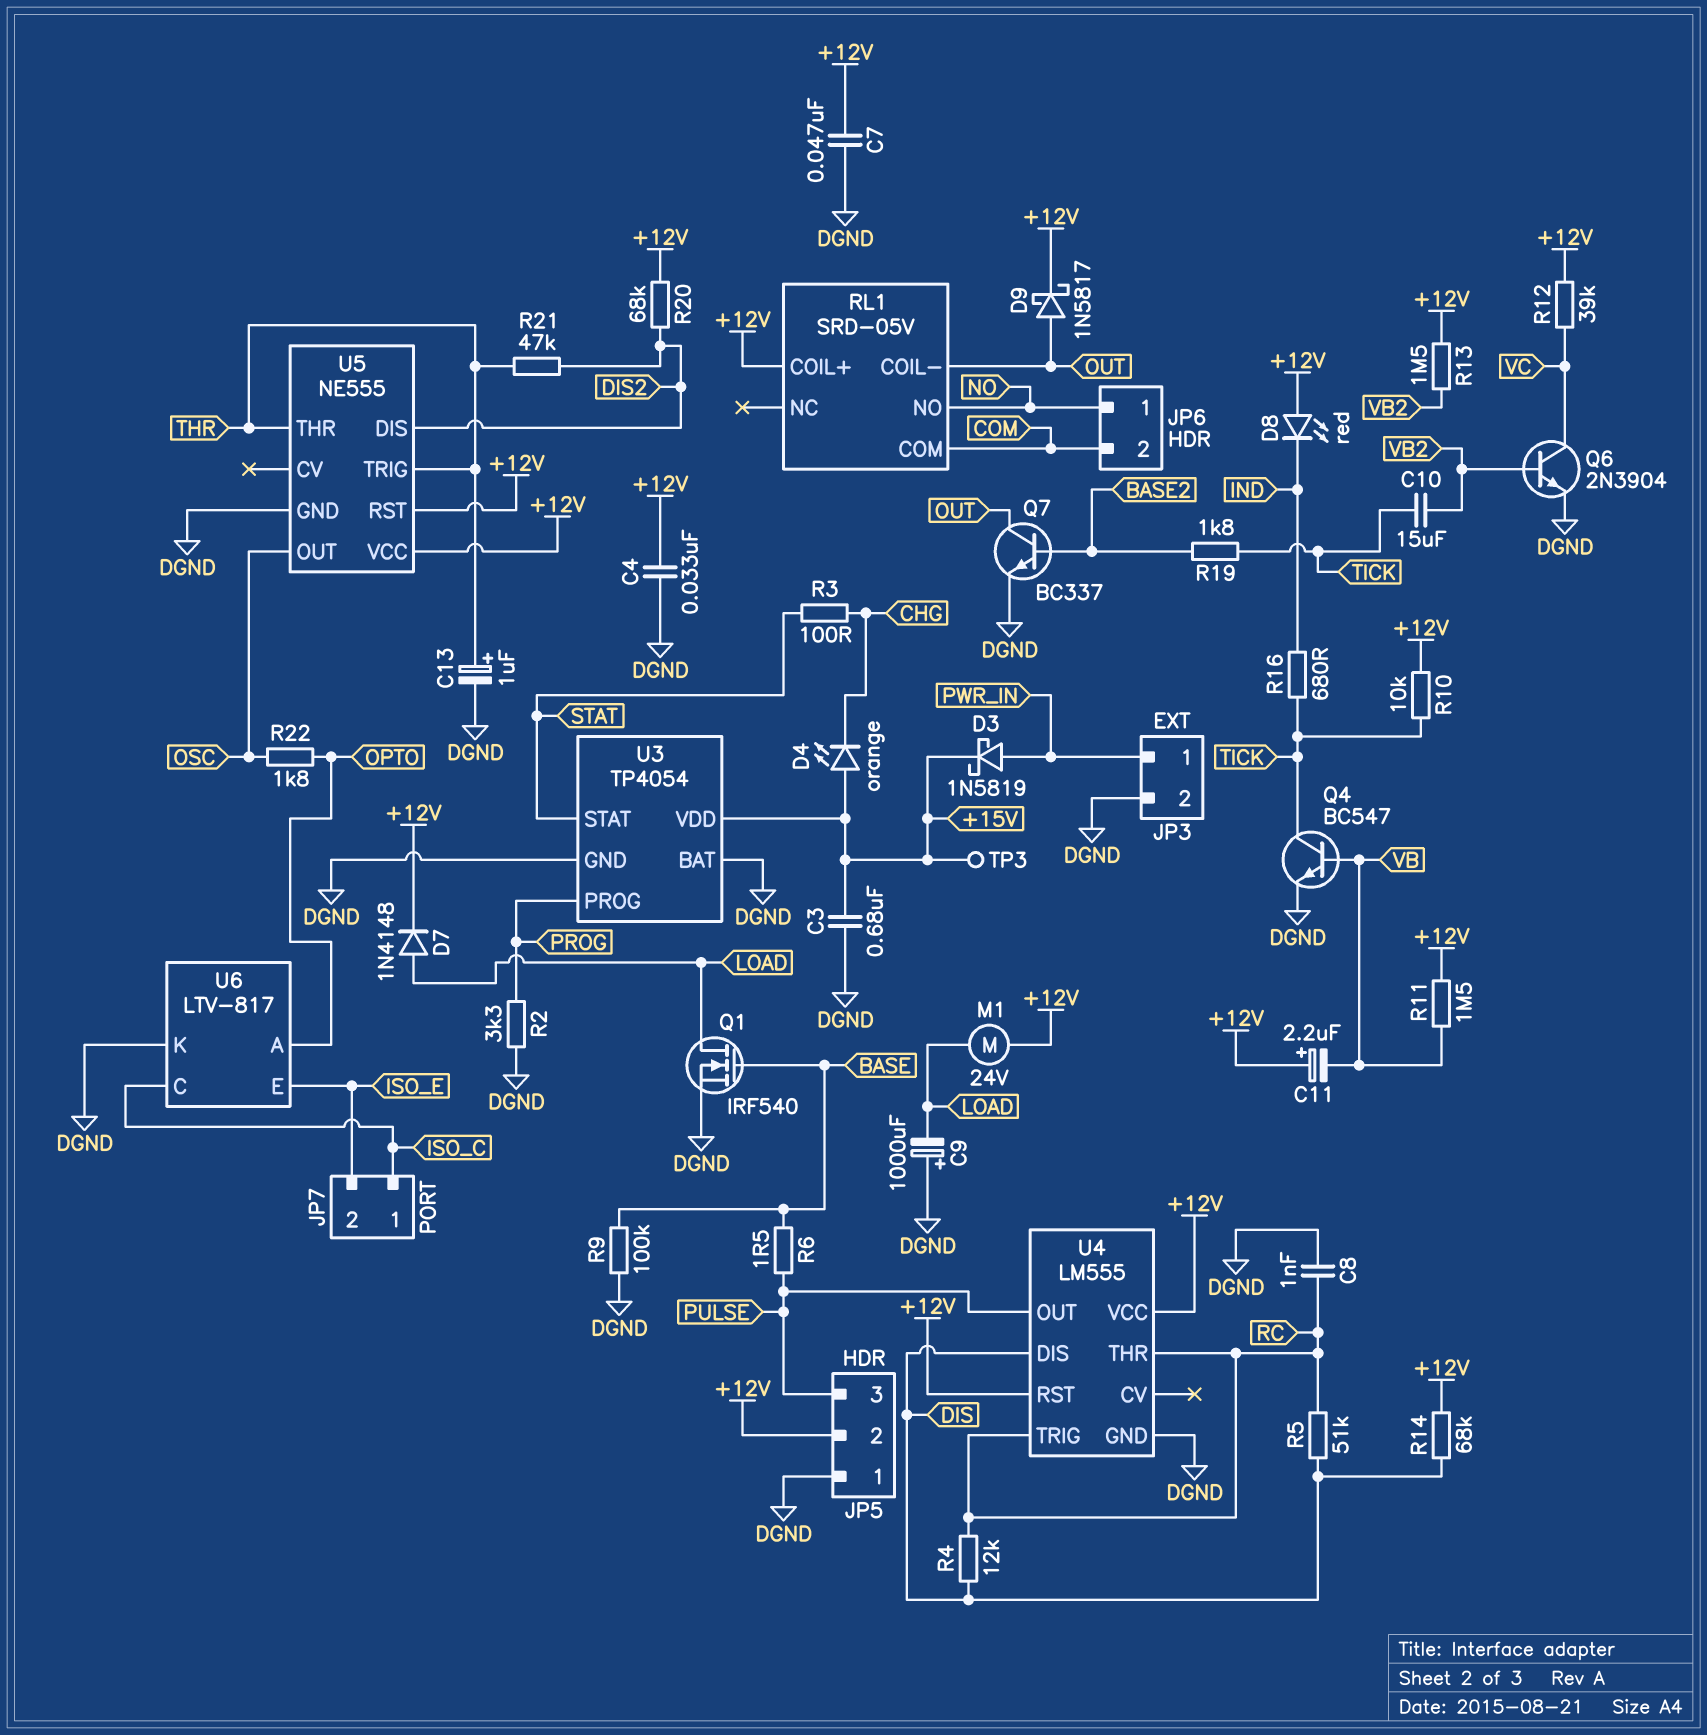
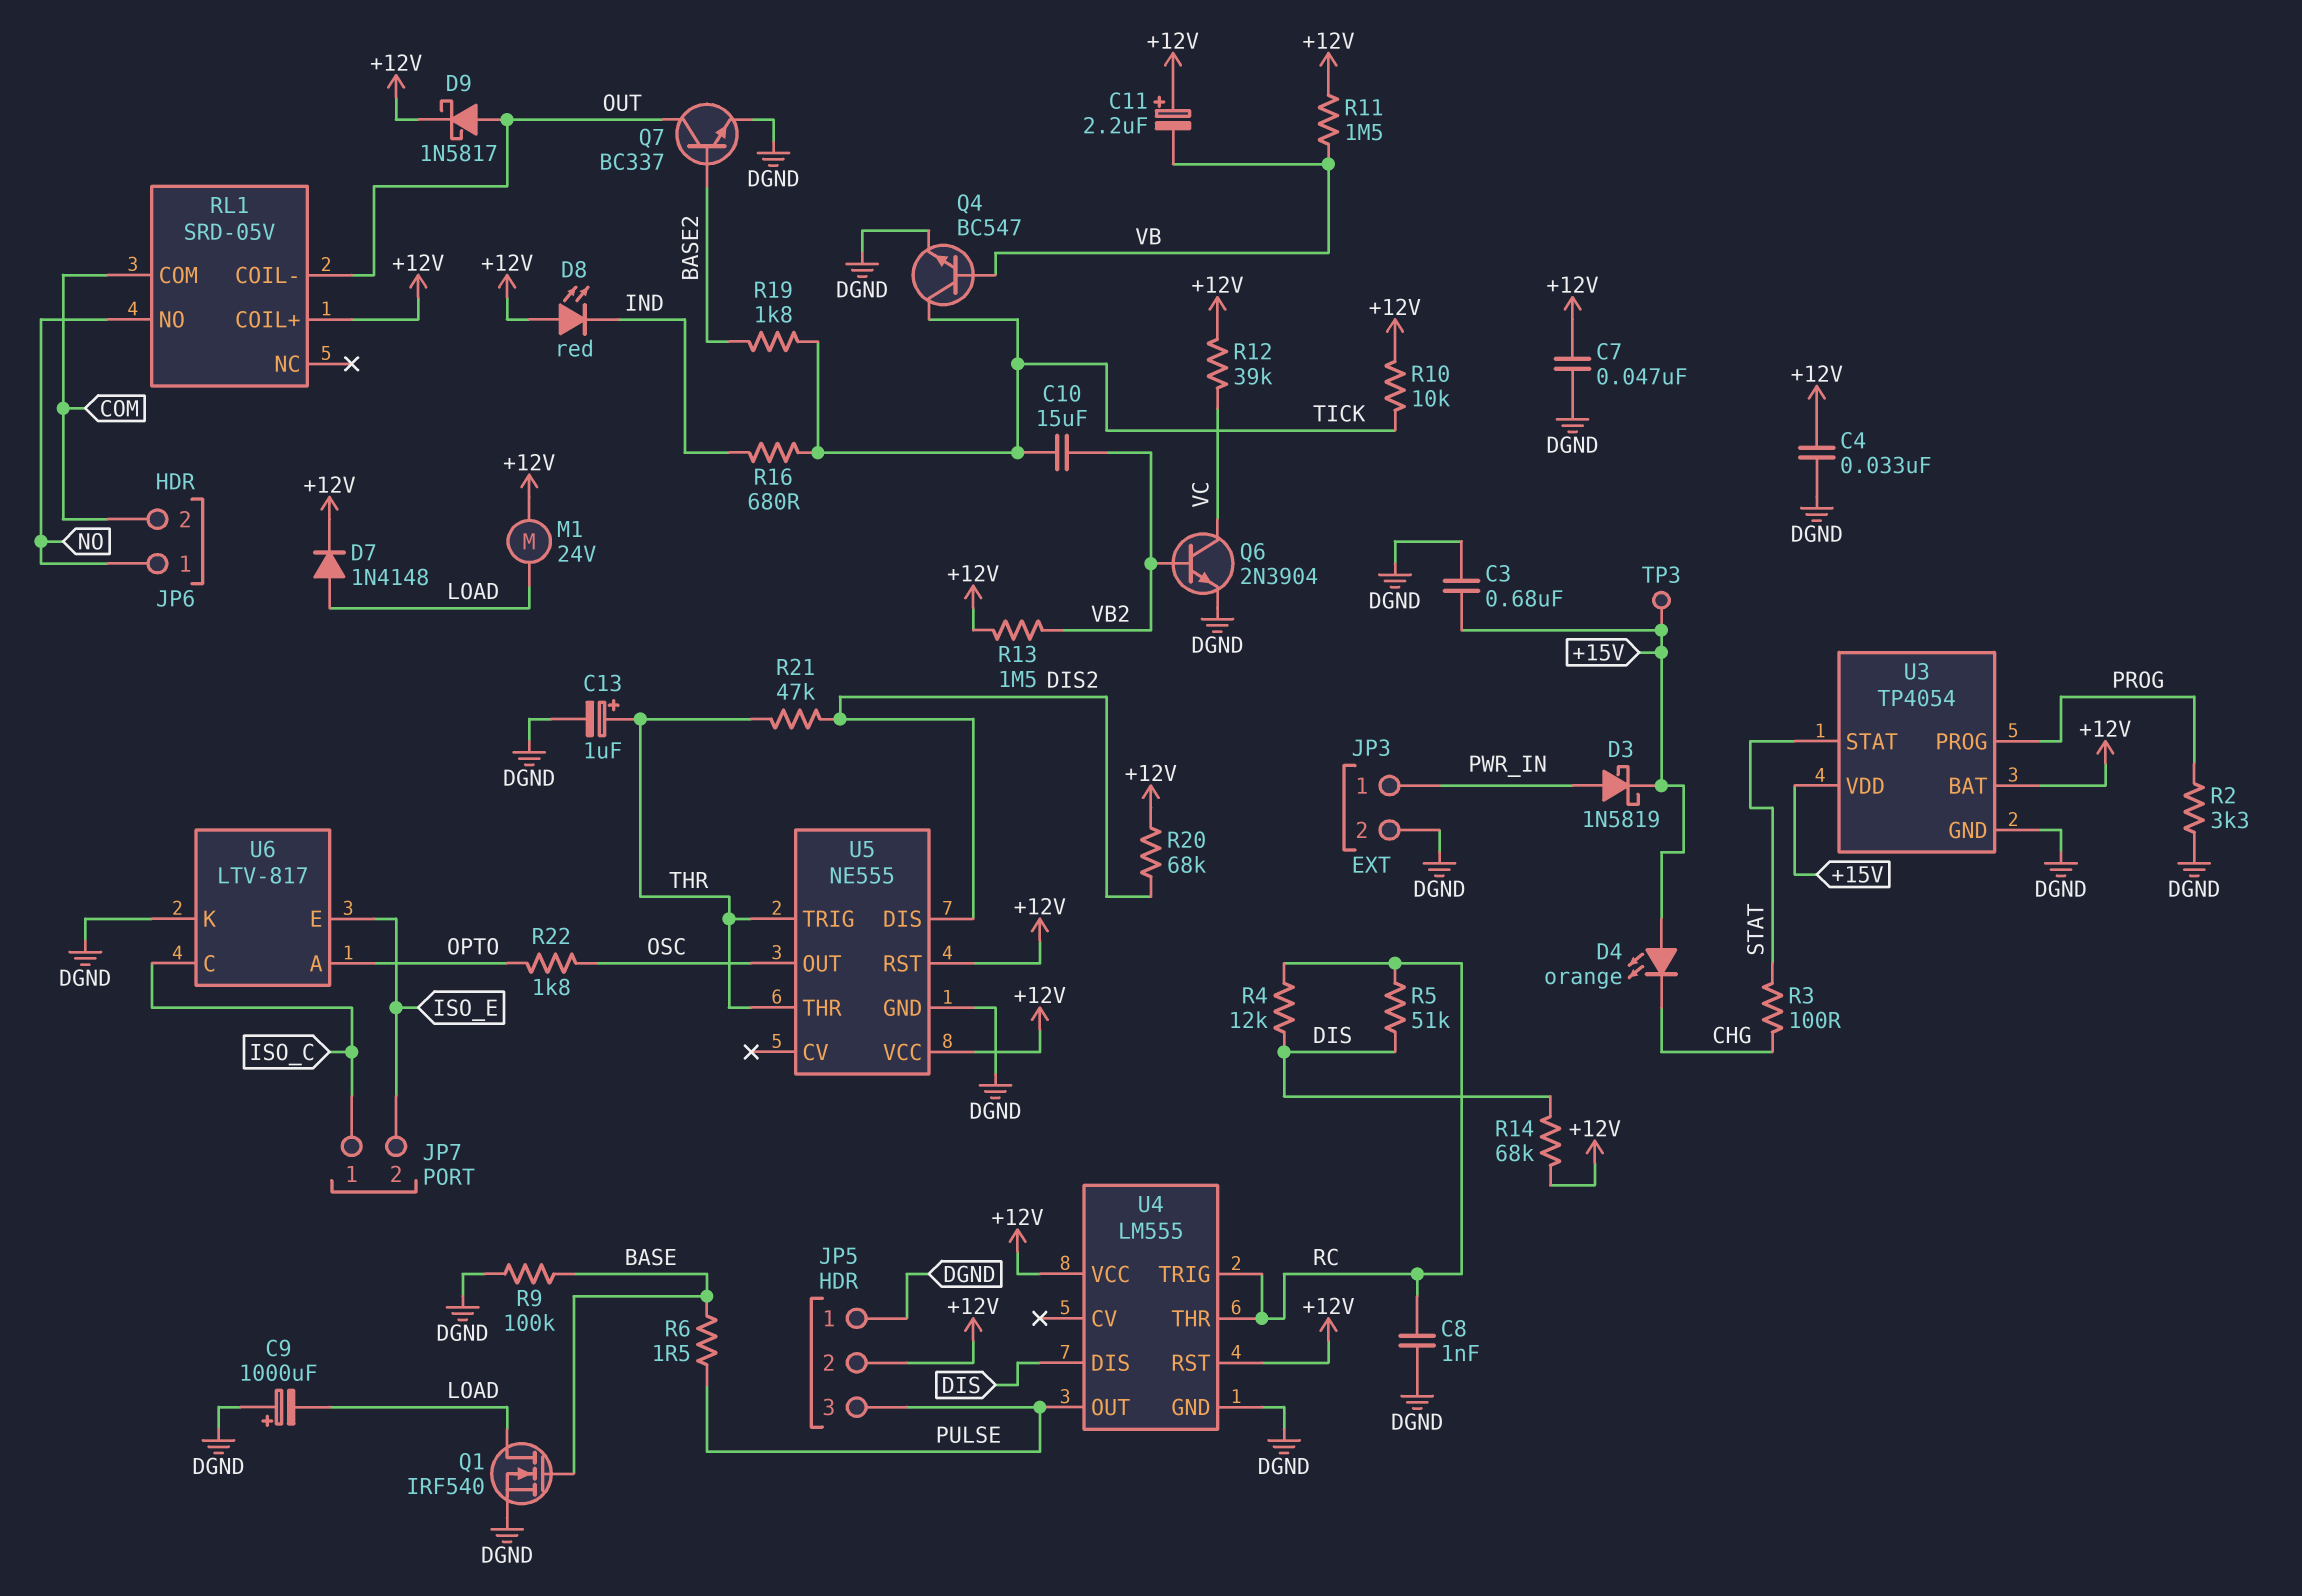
U3 pin BAT: DGND -> +12V

